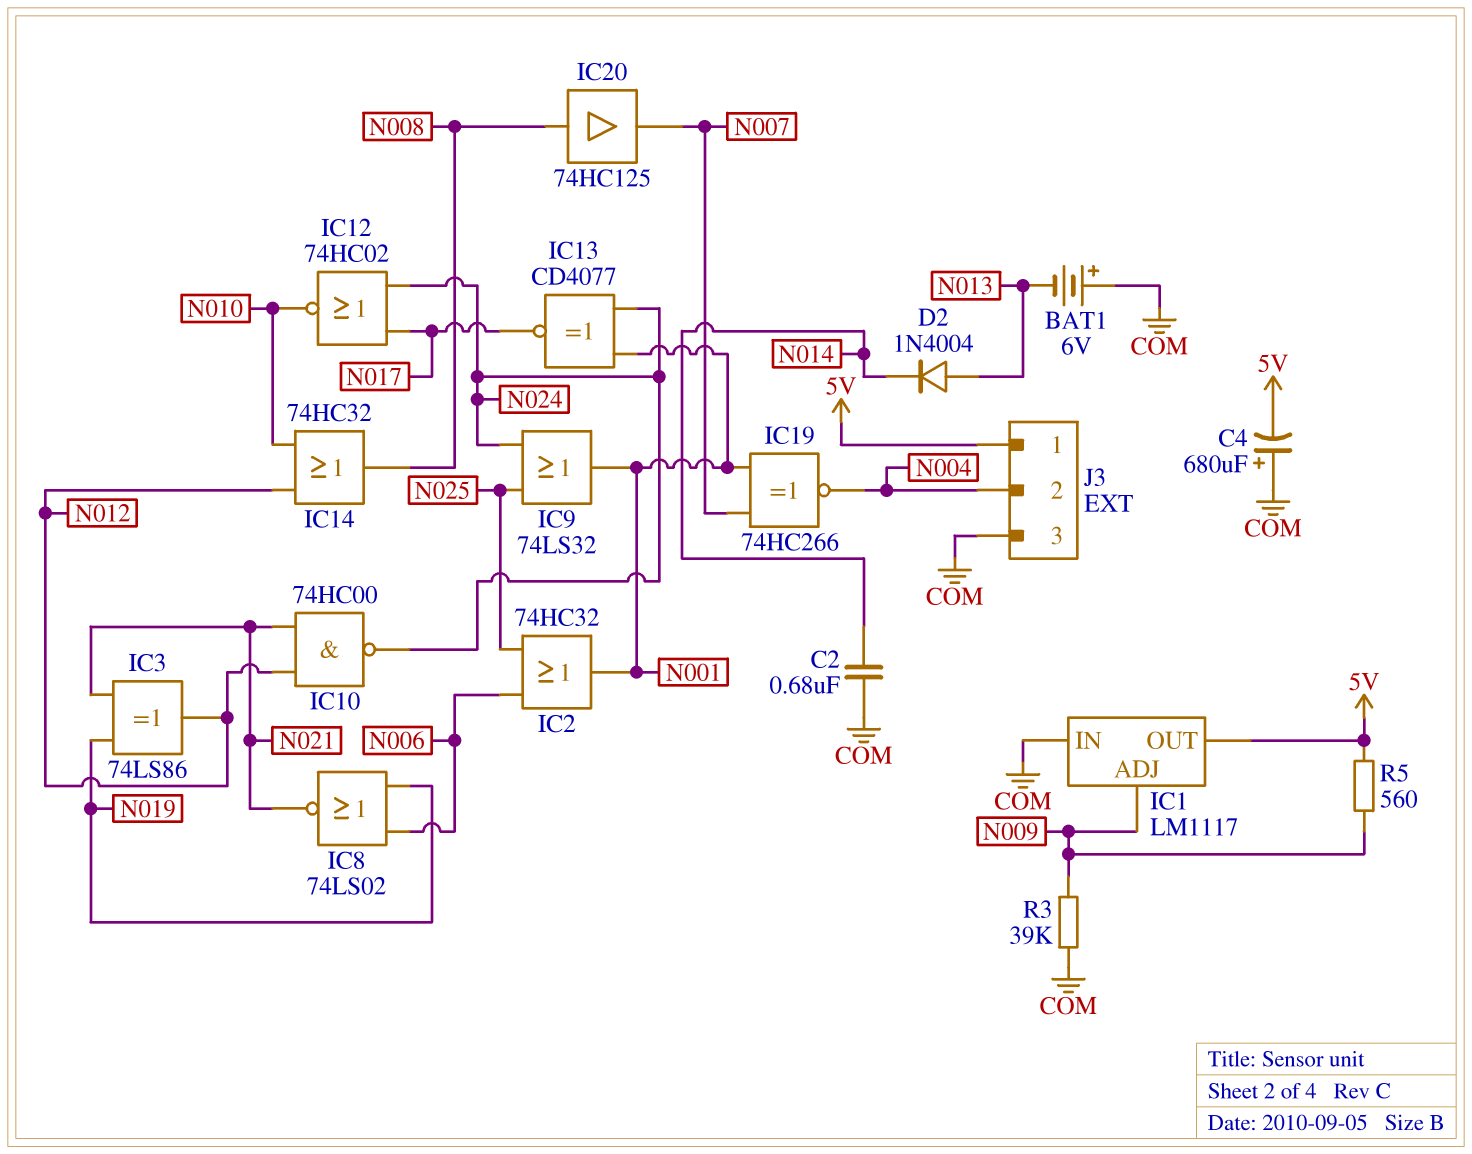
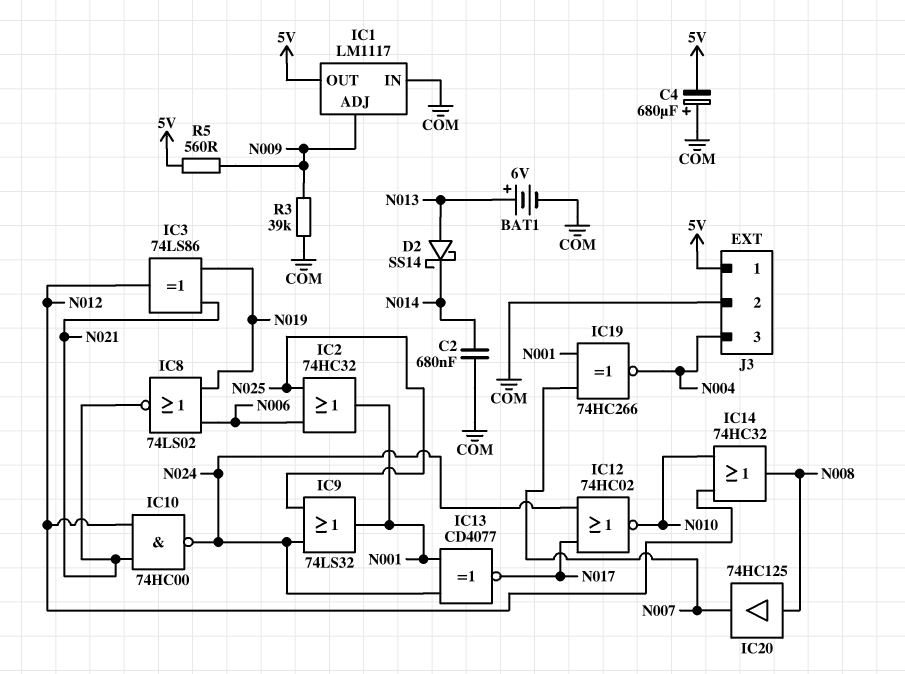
BAT1: 6V (plus COM, minus N013) -> 6V (plus N013, minus COM)
D2: diode 1N4004 (A N013, K N014) -> schottky SS14 (A N013, K N014)
J3 pin 2: N004 -> COM
J3 pin 3: COM -> N004

